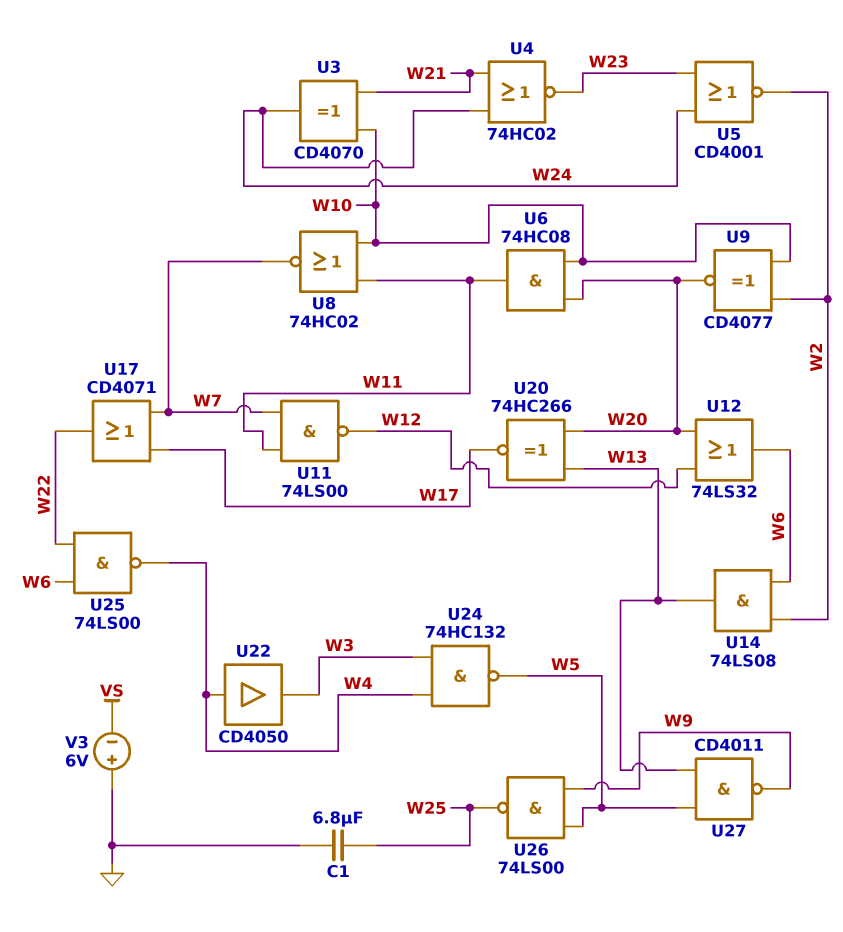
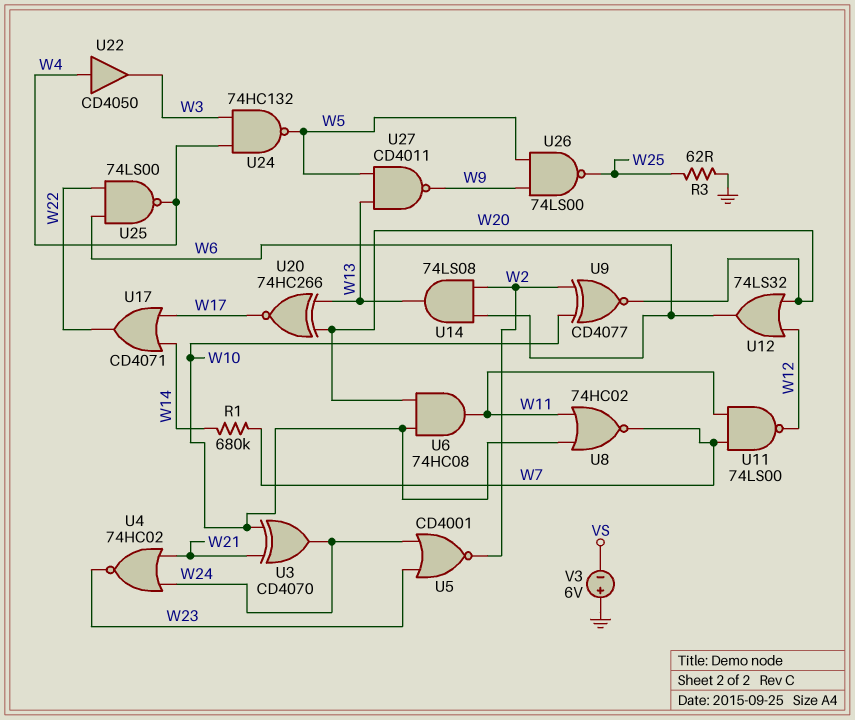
C1: 6.8uF (GND, W25) -> none
R1: none -> 680k (W7, W14)
R3: none -> 62 (GND, W25)
U17: OR CD4071 (in W7, in W17, out W22) -> OR CD4071 (in W14, in W17, out W22)

